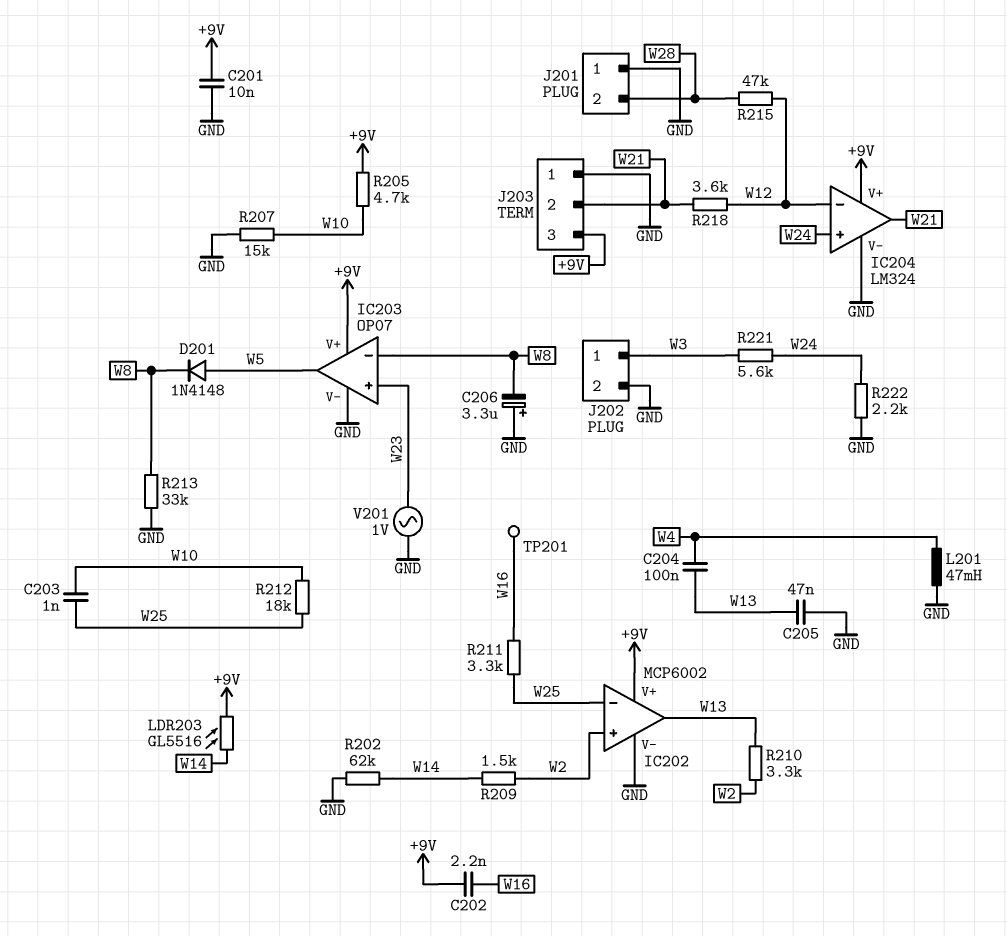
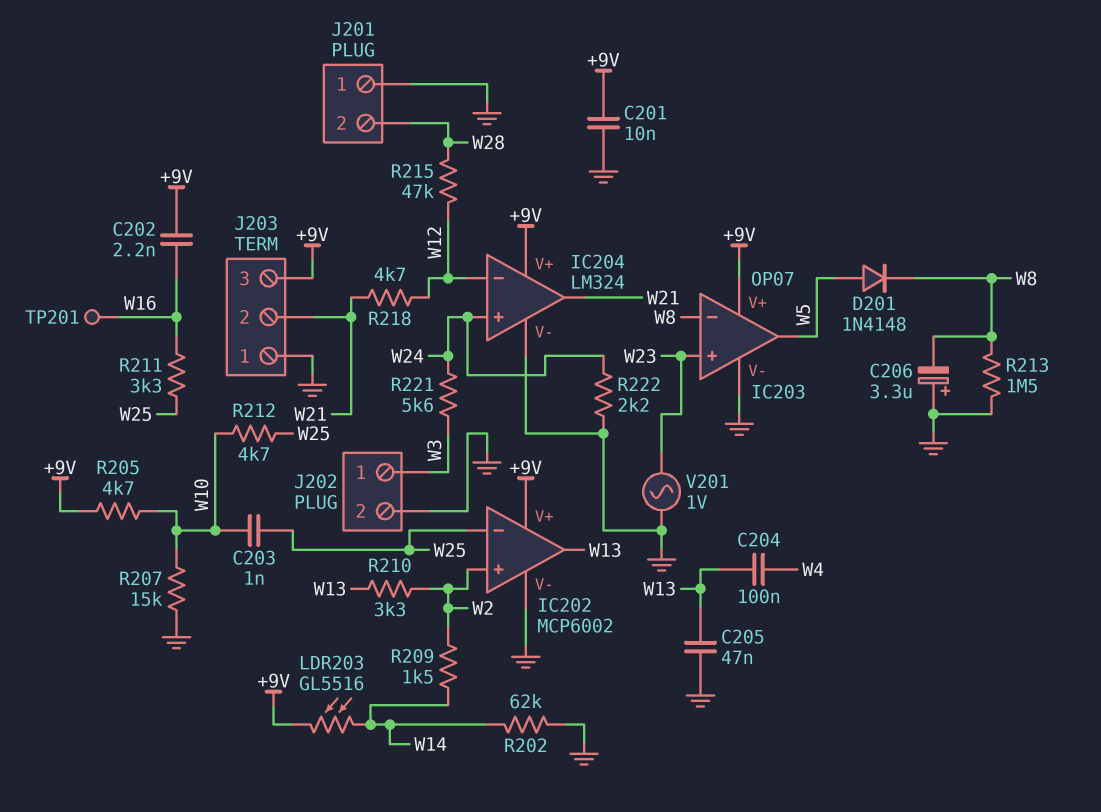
L201: 47mH (GND, W4) -> none
R212: 18k (W10, W25) -> 4.7k (W10, W25)
R213: 33k (GND, W8) -> 1.5M (GND, W8)
R218: 3.6k (W12, W21) -> 4.7k (W12, W21)

